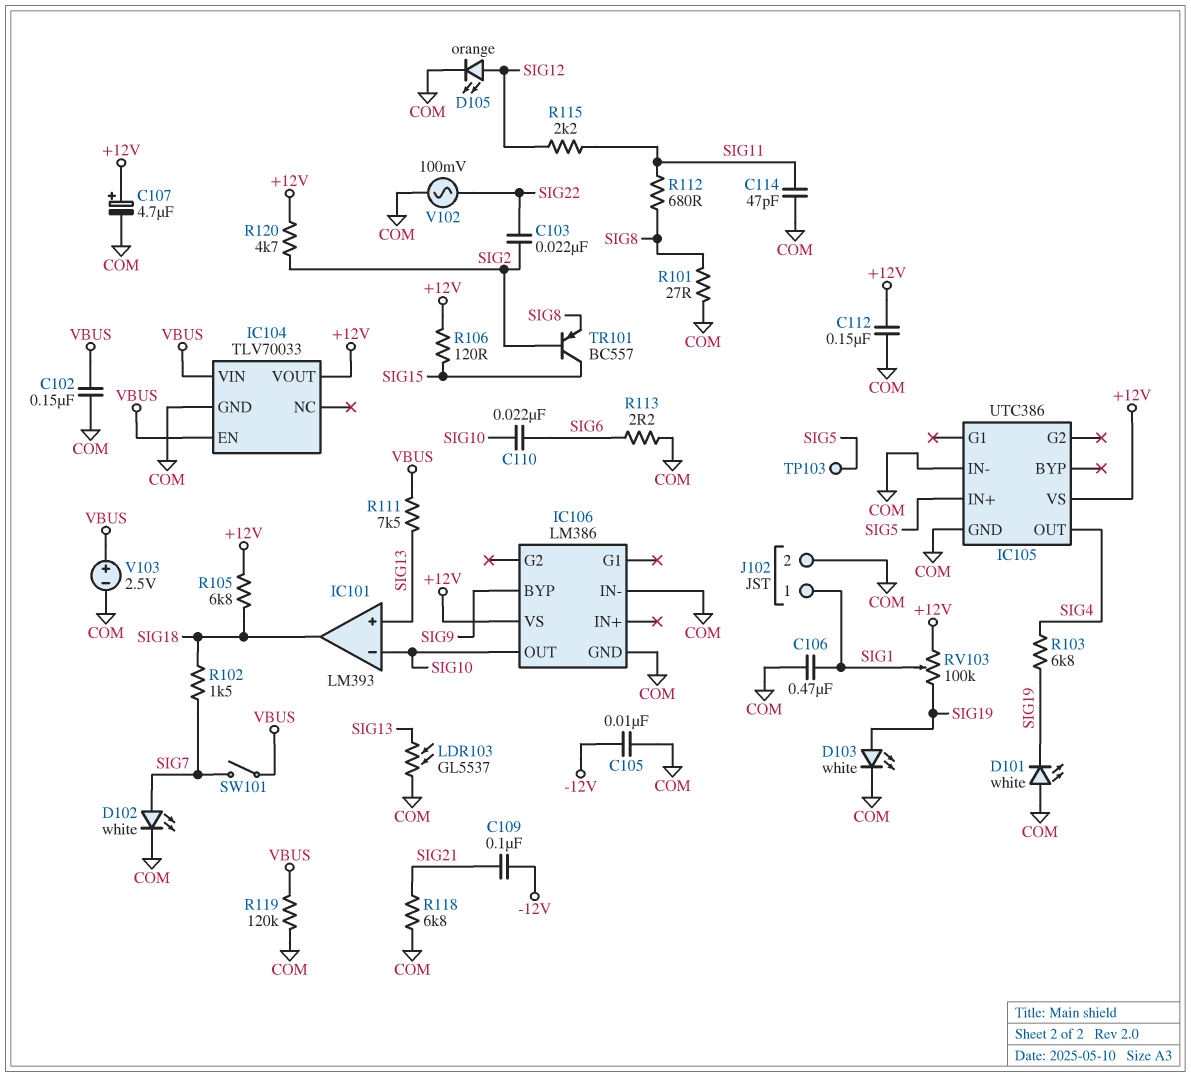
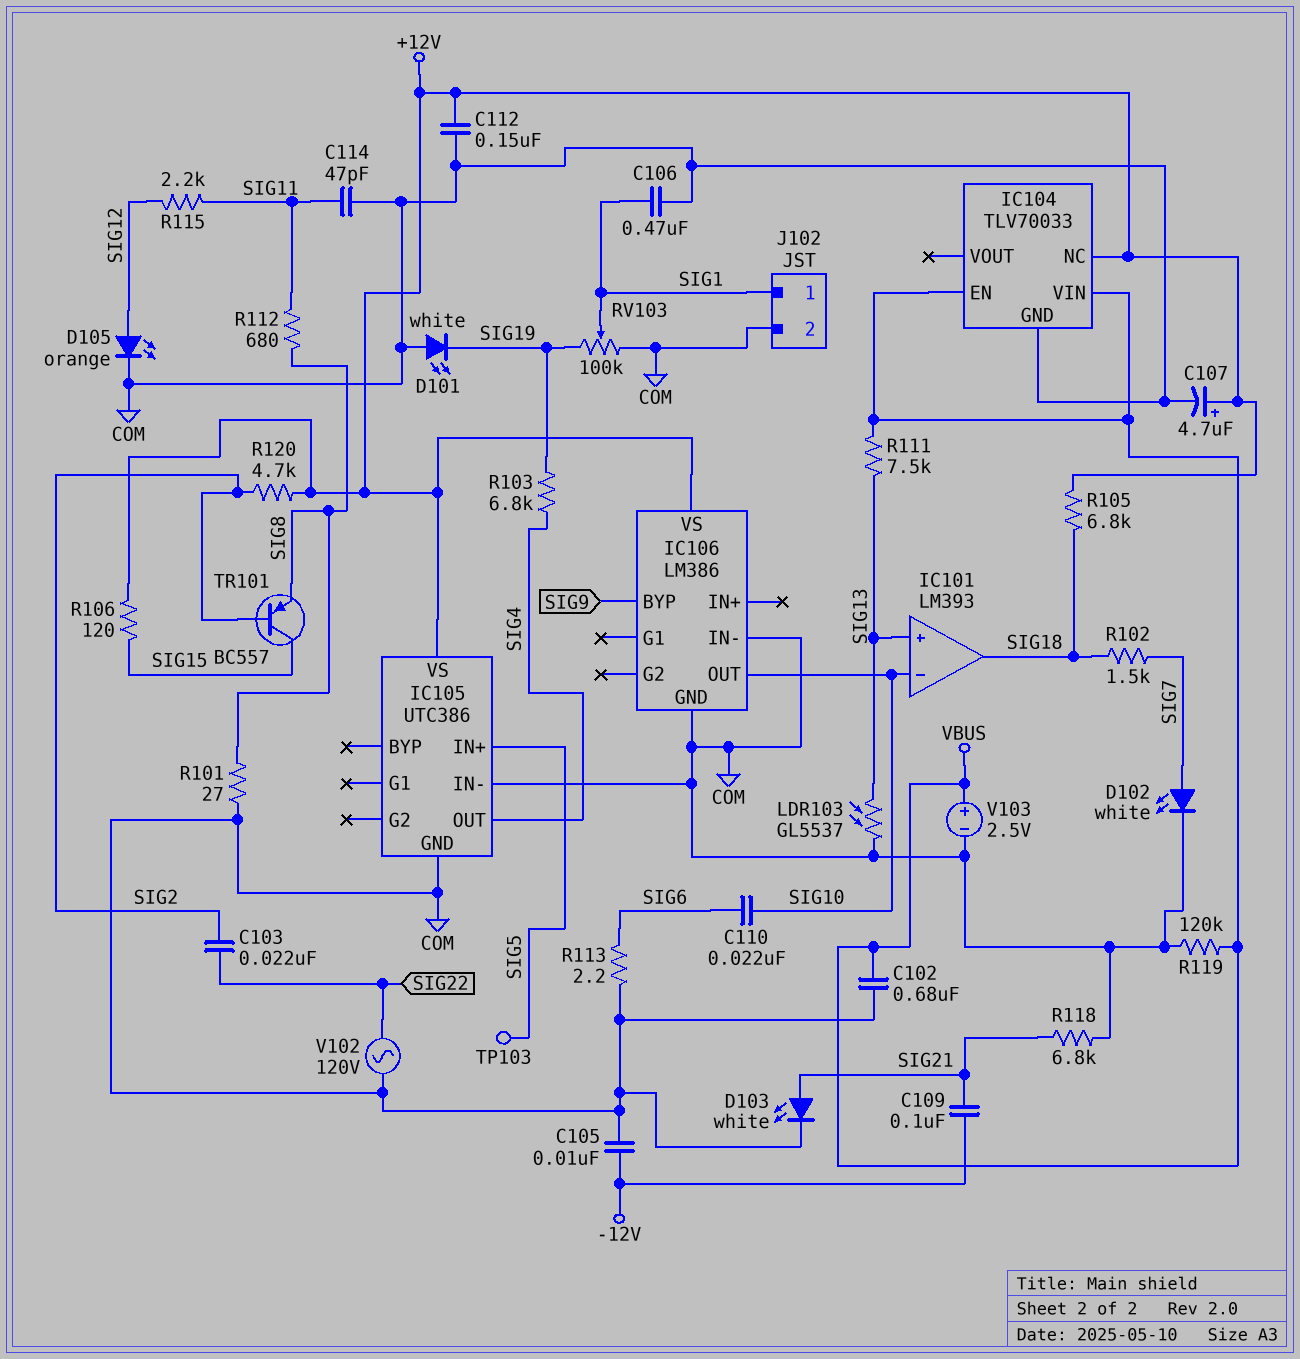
C102: 150nF (COM, VBUS) -> 680nF (COM, VBUS)
D103: LED white (A SIG19, K COM) -> LED white (A SIG21, K COM)
IC104 pin NC: none -> +12V
IC104 pin VOUT: +12V -> none
RV103: 100k (+12V, SIG19, wiper SIG1) -> 100k (COM, SIG19, wiper SIG1)
SW101: switch (SIG7, VBUS) -> none
V102: AC 100mV (COM, SIG22) -> AC 120V (COM, SIG22)

